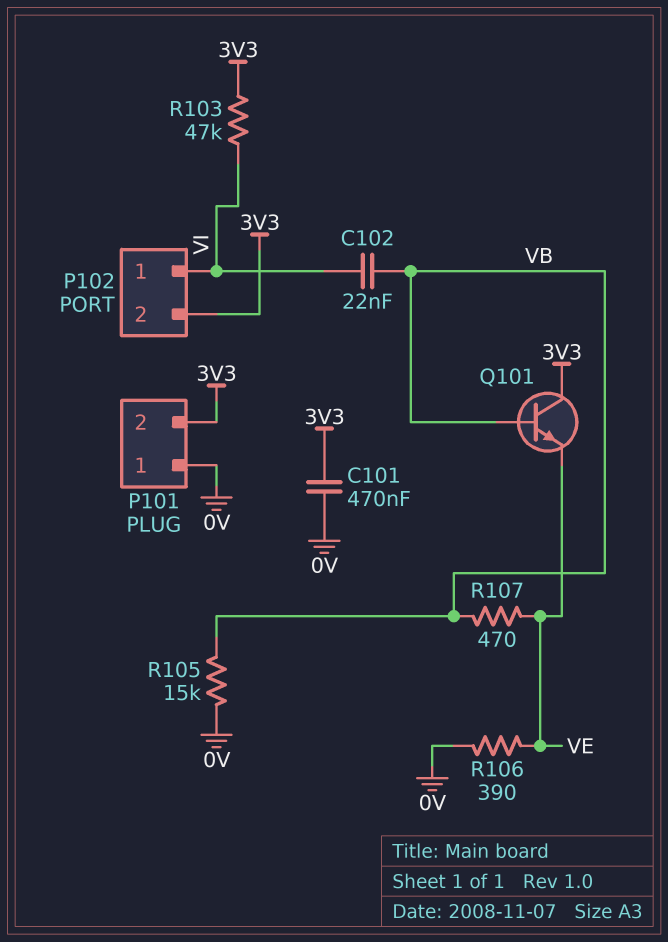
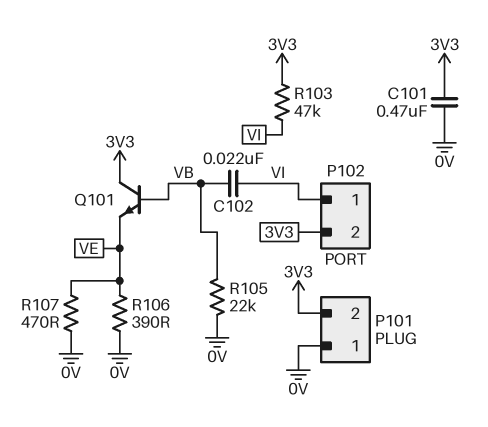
R105: 15k (0V, VB) -> 22k (0V, VB)
R107: 470 (VB, VE) -> 470 (0V, VE)

